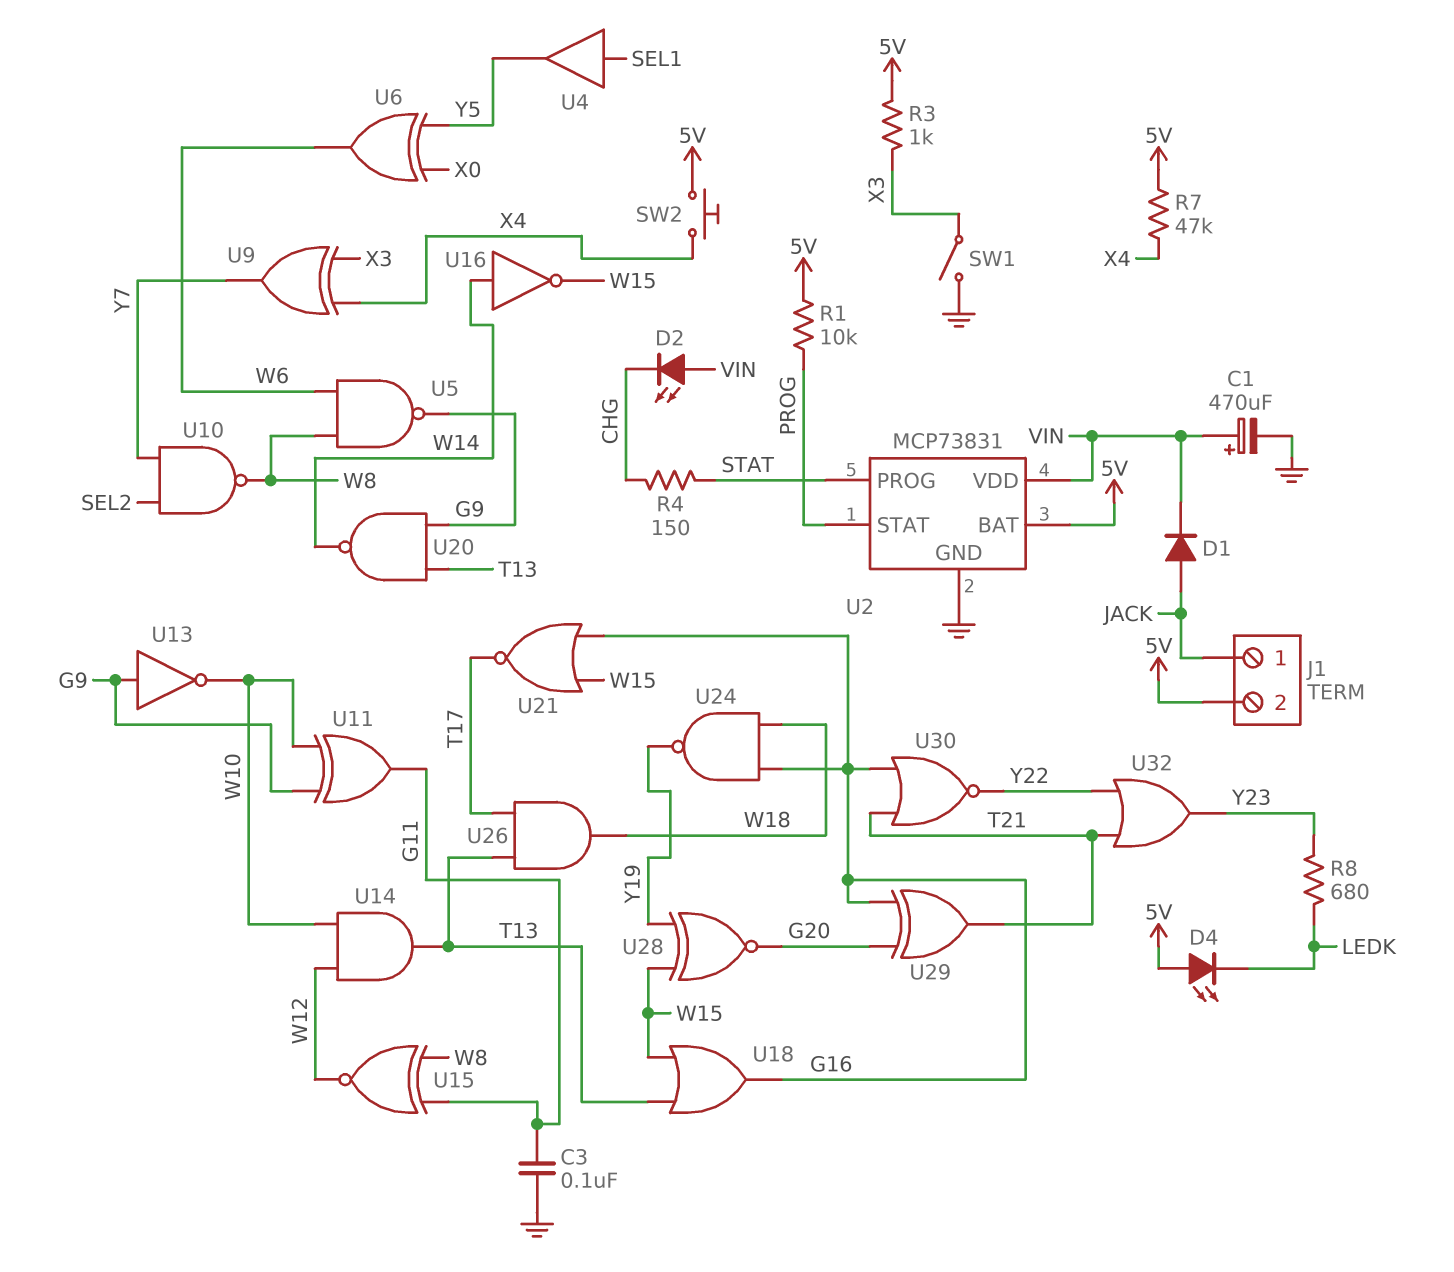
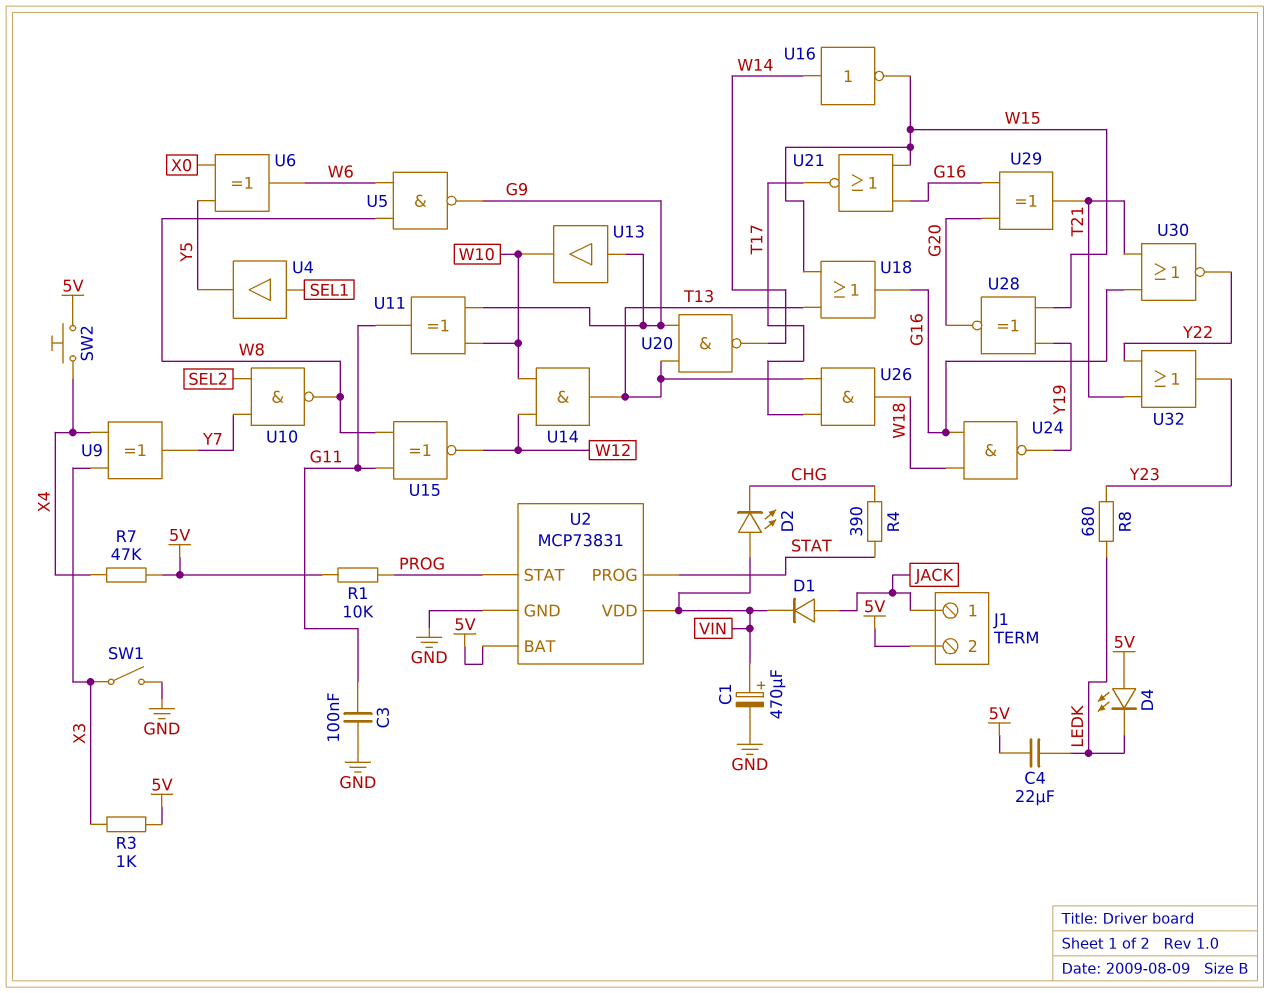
C4: none -> 22uF (5V, LEDK)
R4: 150 (CHG, STAT) -> 390 (CHG, STAT)
U13: NOT (in G9, out W10) -> buffer (in G9, out W10)

